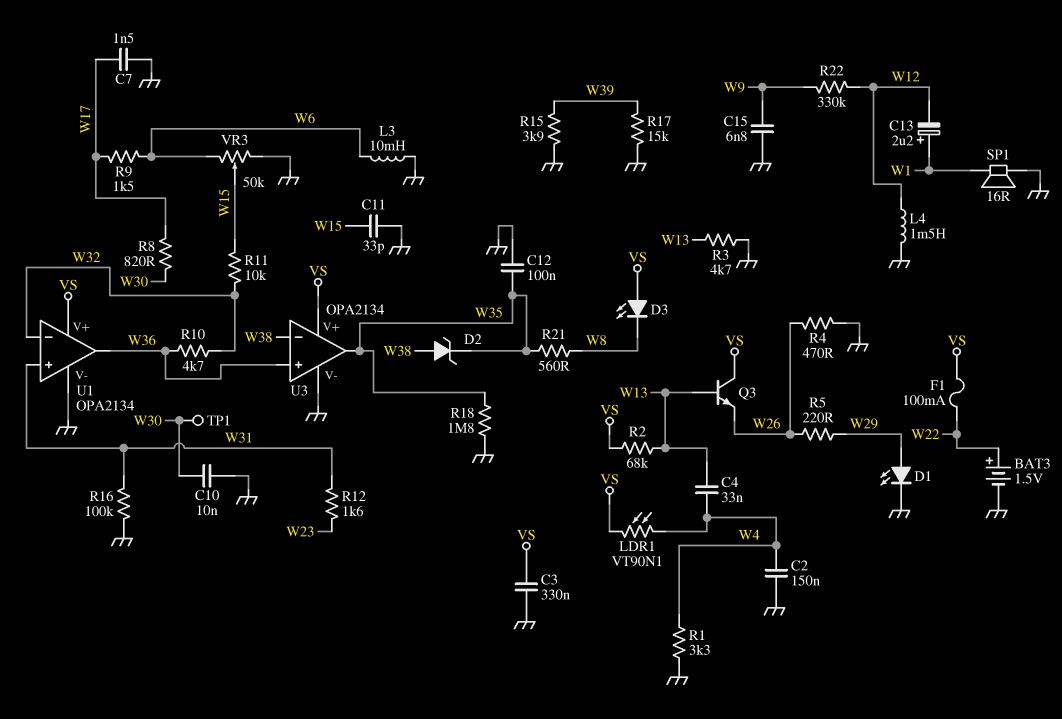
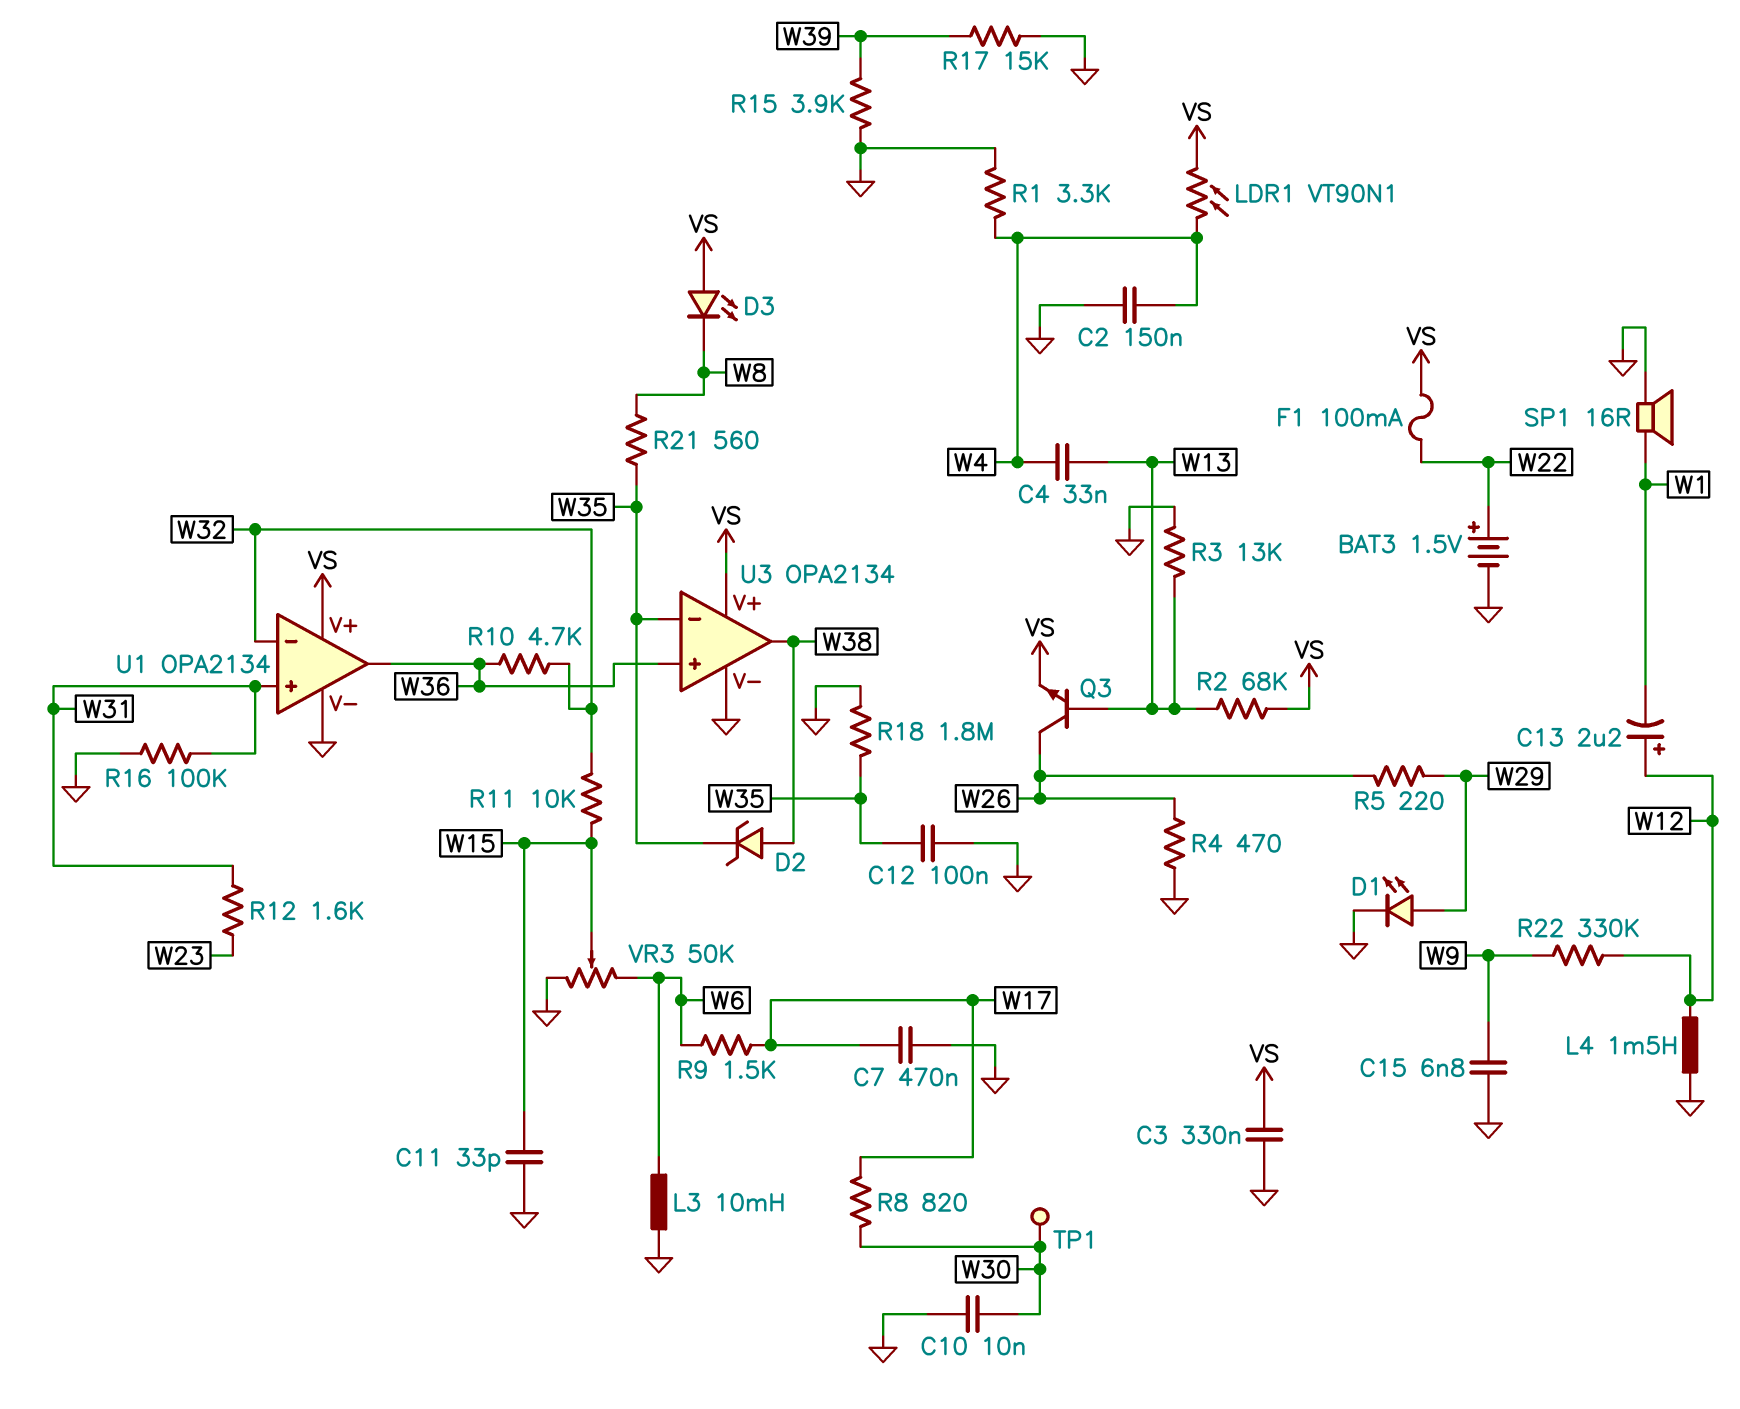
C7: 1.5nF (GND, W17) -> 470nF (GND, W17)
C13: 2.2uF (plus W1, minus W12) -> 2.2uF (plus W12, minus W1)
Q3: NPN (B W13, C VS, E W26) -> NPN (B W13, C W26, E VS)
R3: 4.7k (GND, W13) -> 13k (GND, W13)
U3 pin in-: W38 -> W35
U3 pin out: W35 -> W38

